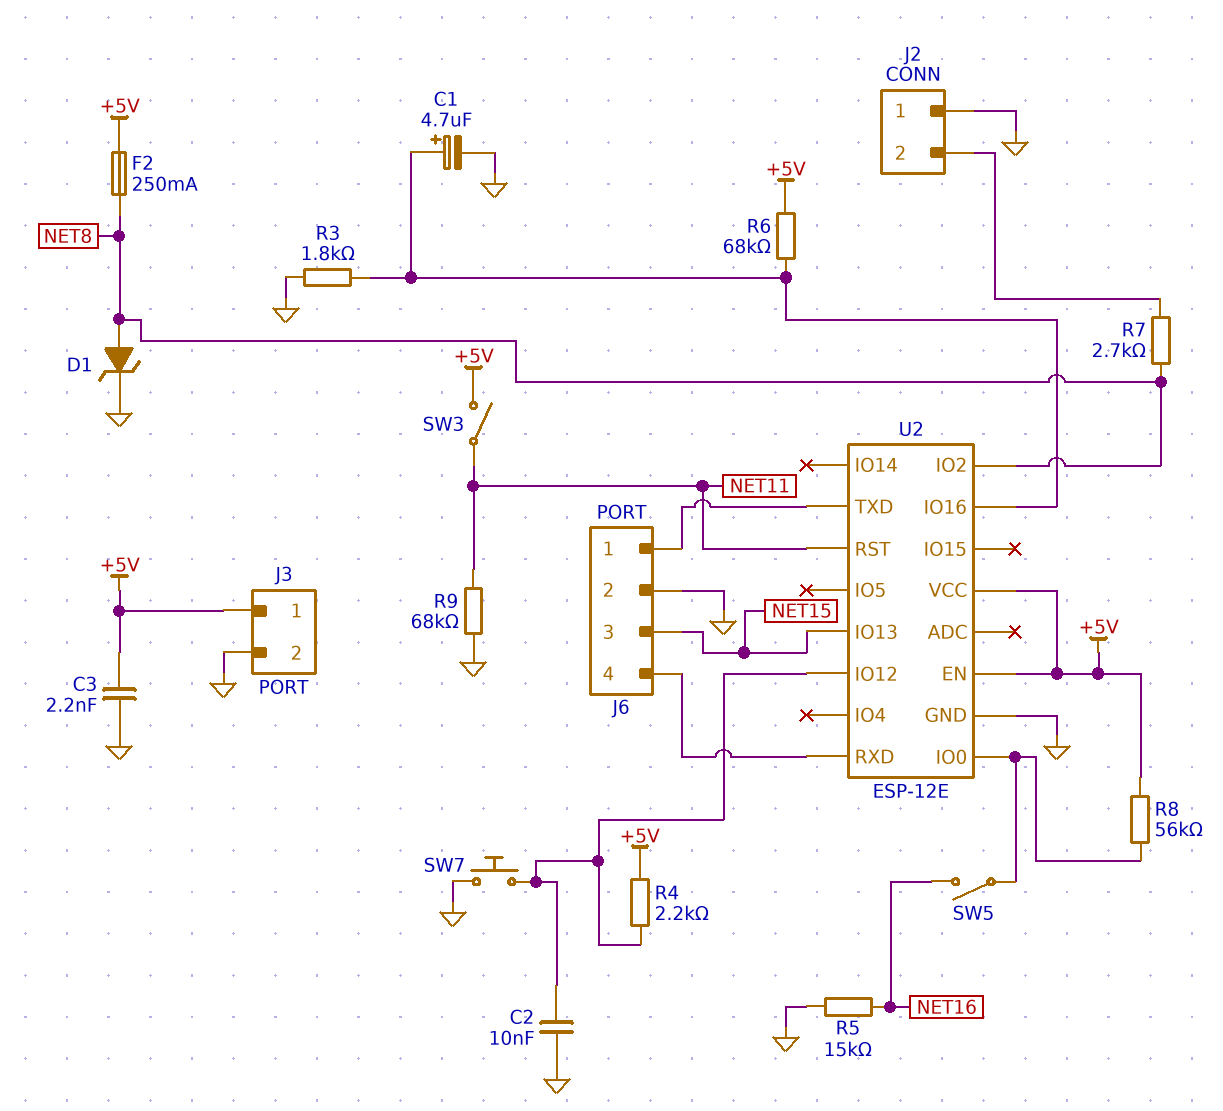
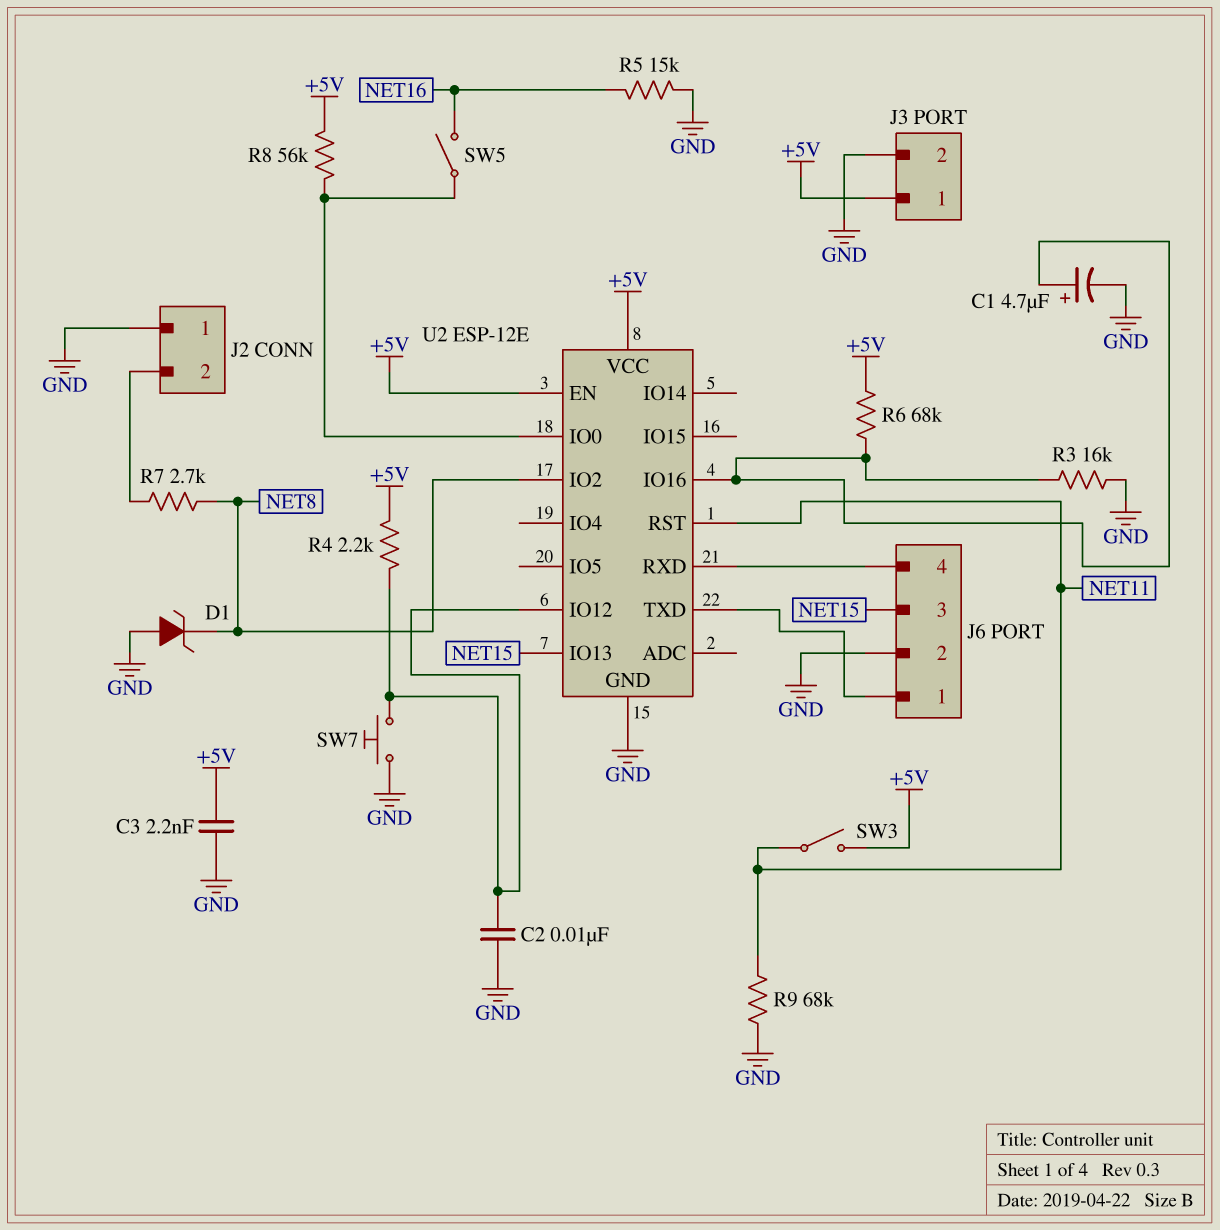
D1: zener (A NET8, K GND) -> zener (A GND, K NET8)
F2: 250mA (+5V, NET8) -> none
R3: 1.8k (GND, U2/IO16) -> 16k (GND, U2/IO16)

